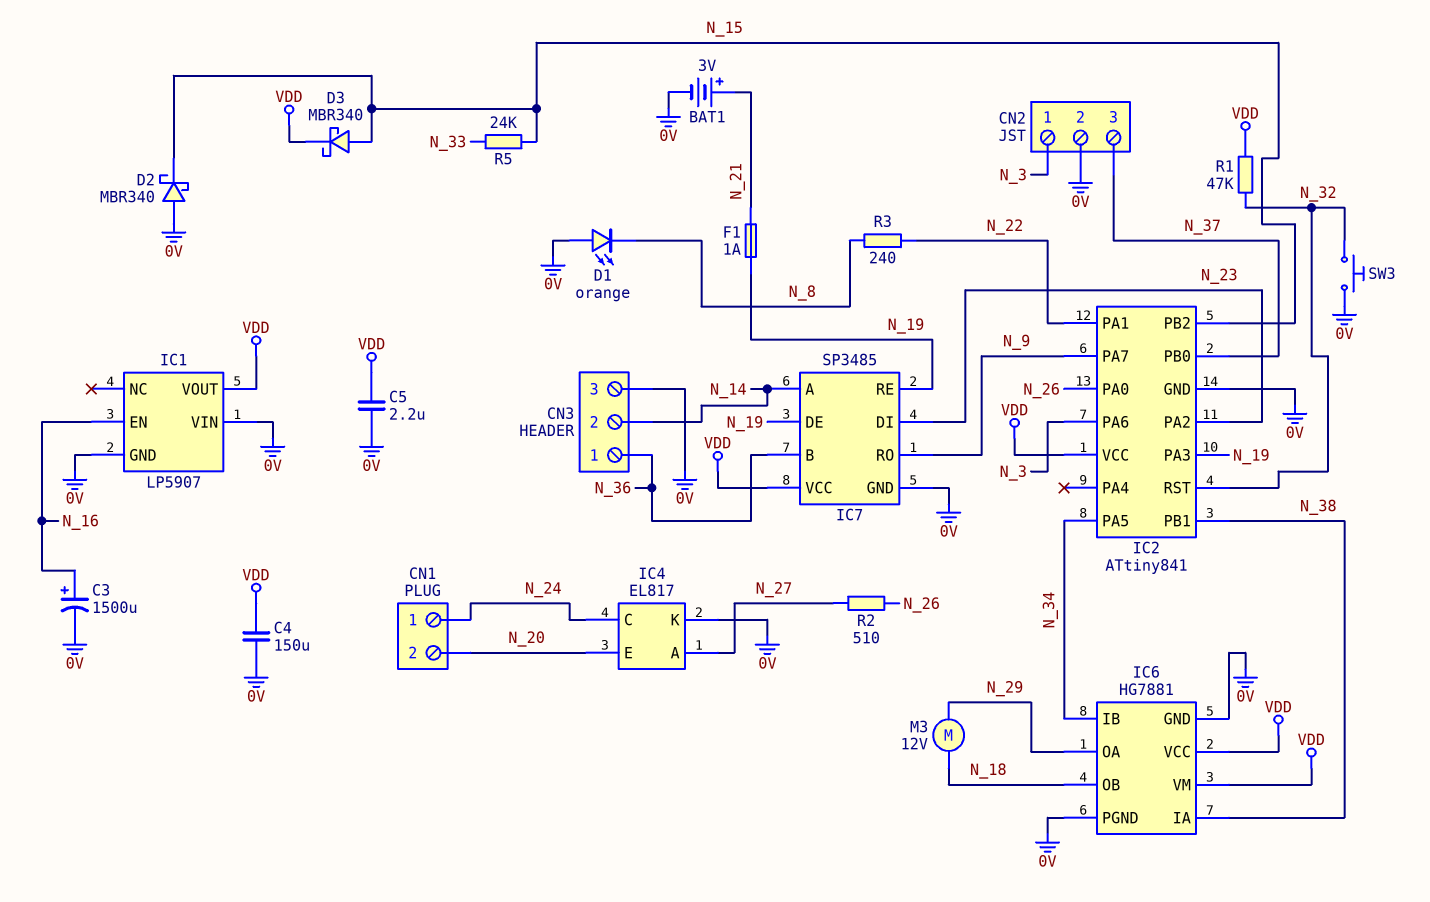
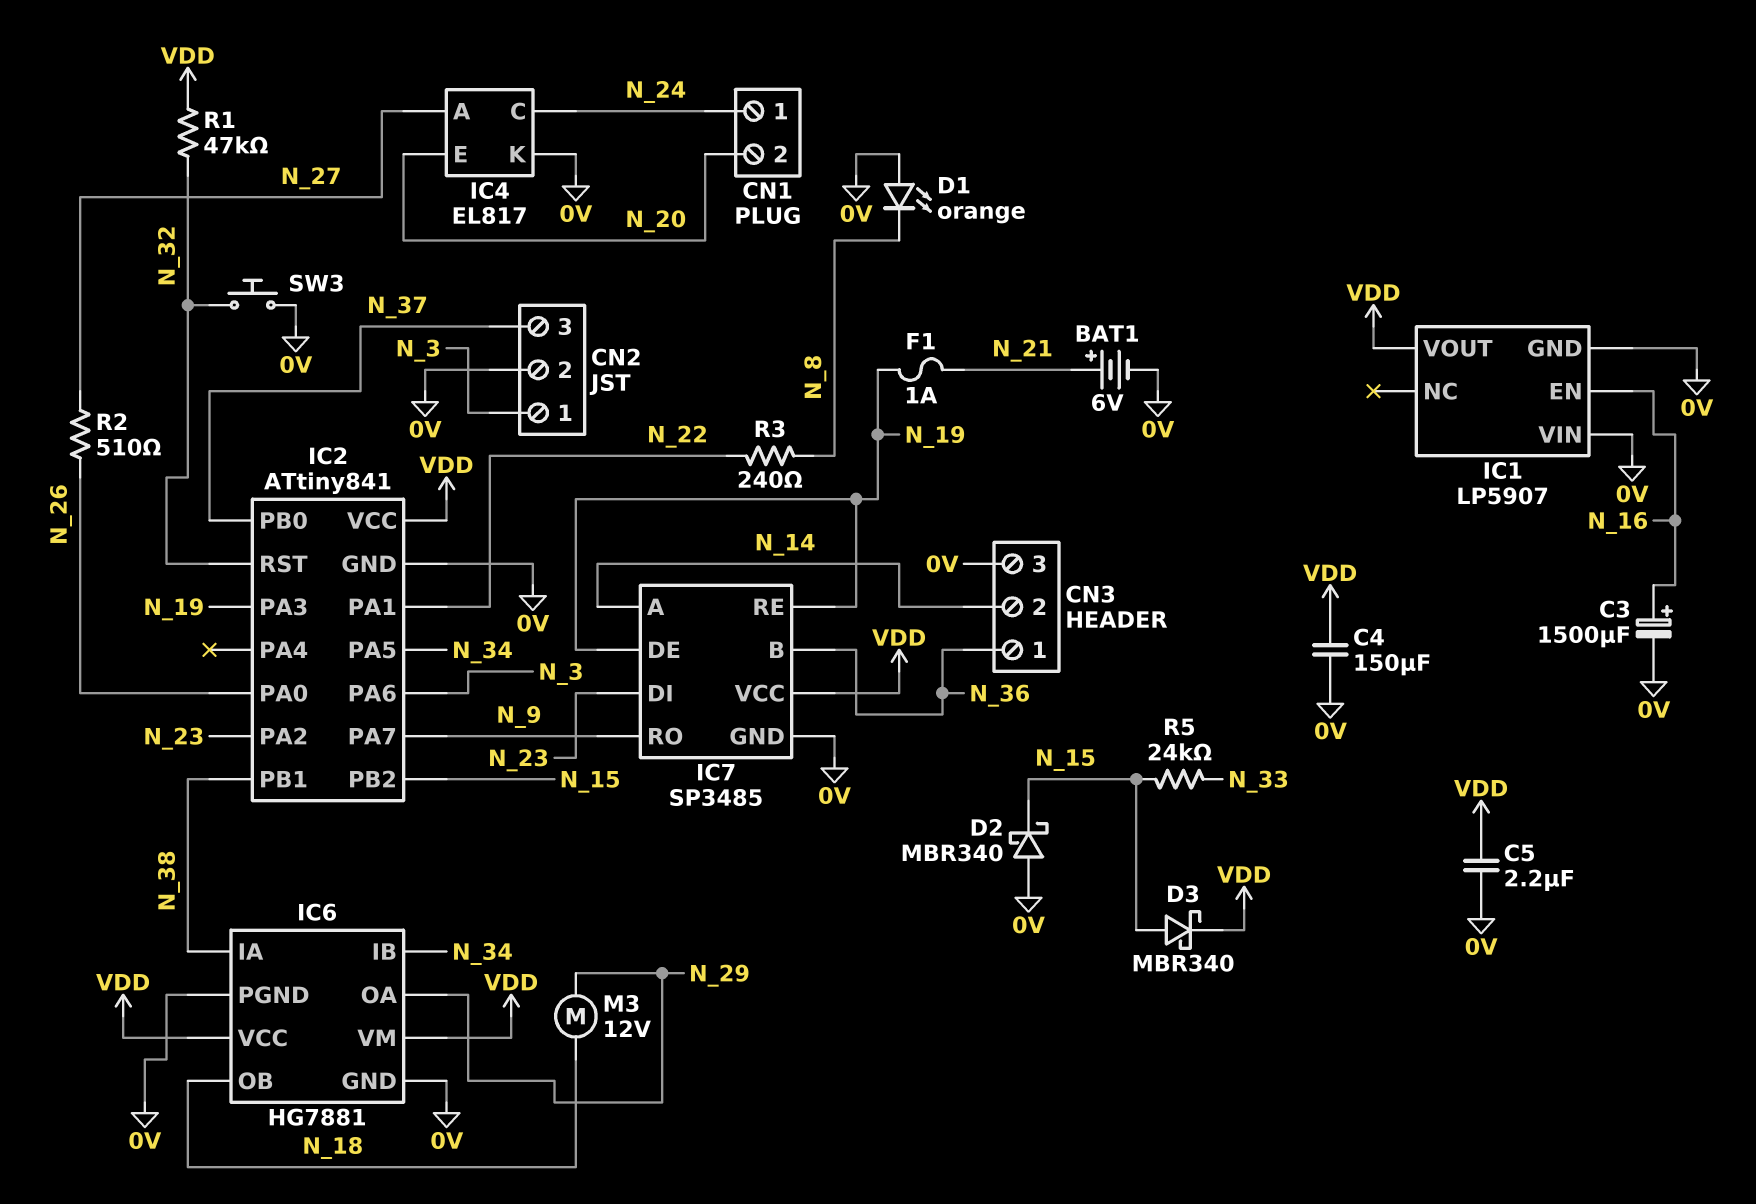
BAT1: 3V (plus N_21, minus 0V) -> 6V (plus N_21, minus 0V)

